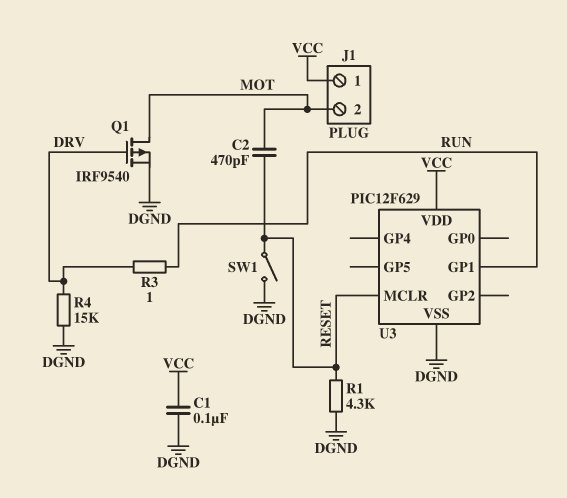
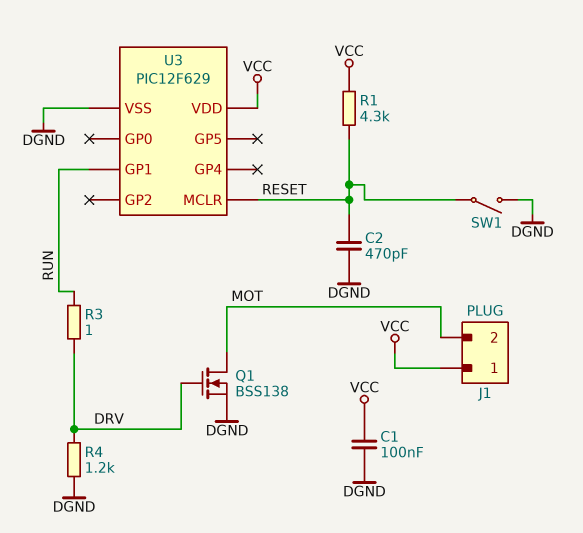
C2: 470pF (MOT, RESET) -> 470pF (DGND, RESET)
Q1: PMOS IRF9540 (G DRV, D MOT, S DGND) -> NMOS BSS138 (G DRV, D MOT, S DGND)
R1: 4.3k (DGND, RESET) -> 4.3k (RESET, VCC)
R4: 15k (DGND, DRV) -> 1.2k (DGND, DRV)

